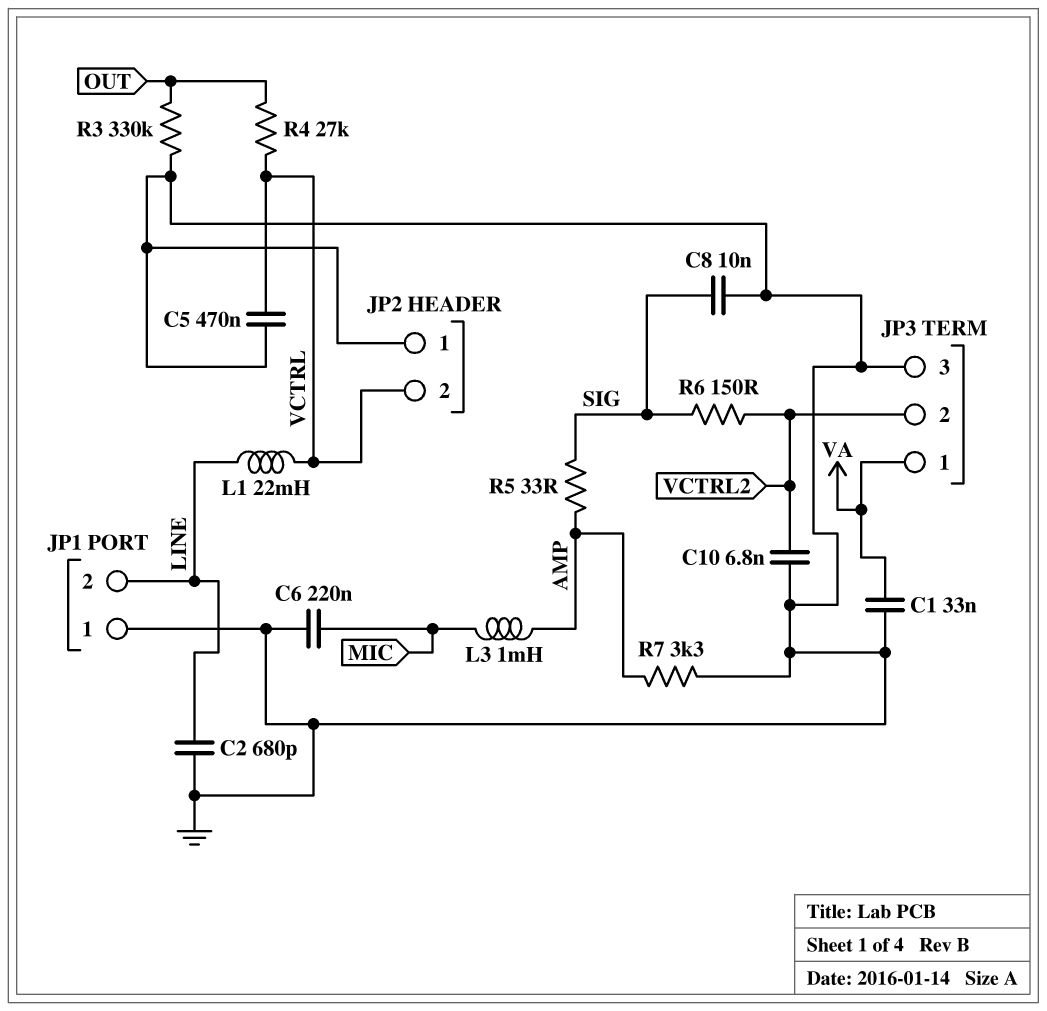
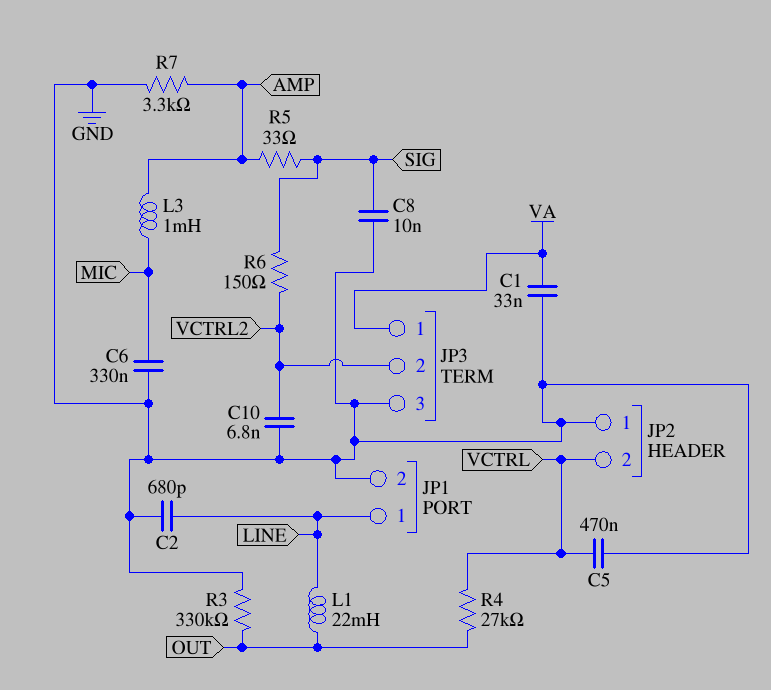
C6: 220nF (GND, MIC) -> 330nF (GND, MIC)
JP1 pin 1: GND -> LINE
JP1 pin 2: LINE -> GND
L1: 22mH (LINE, VCTRL) -> 22mH (LINE, OUT)

